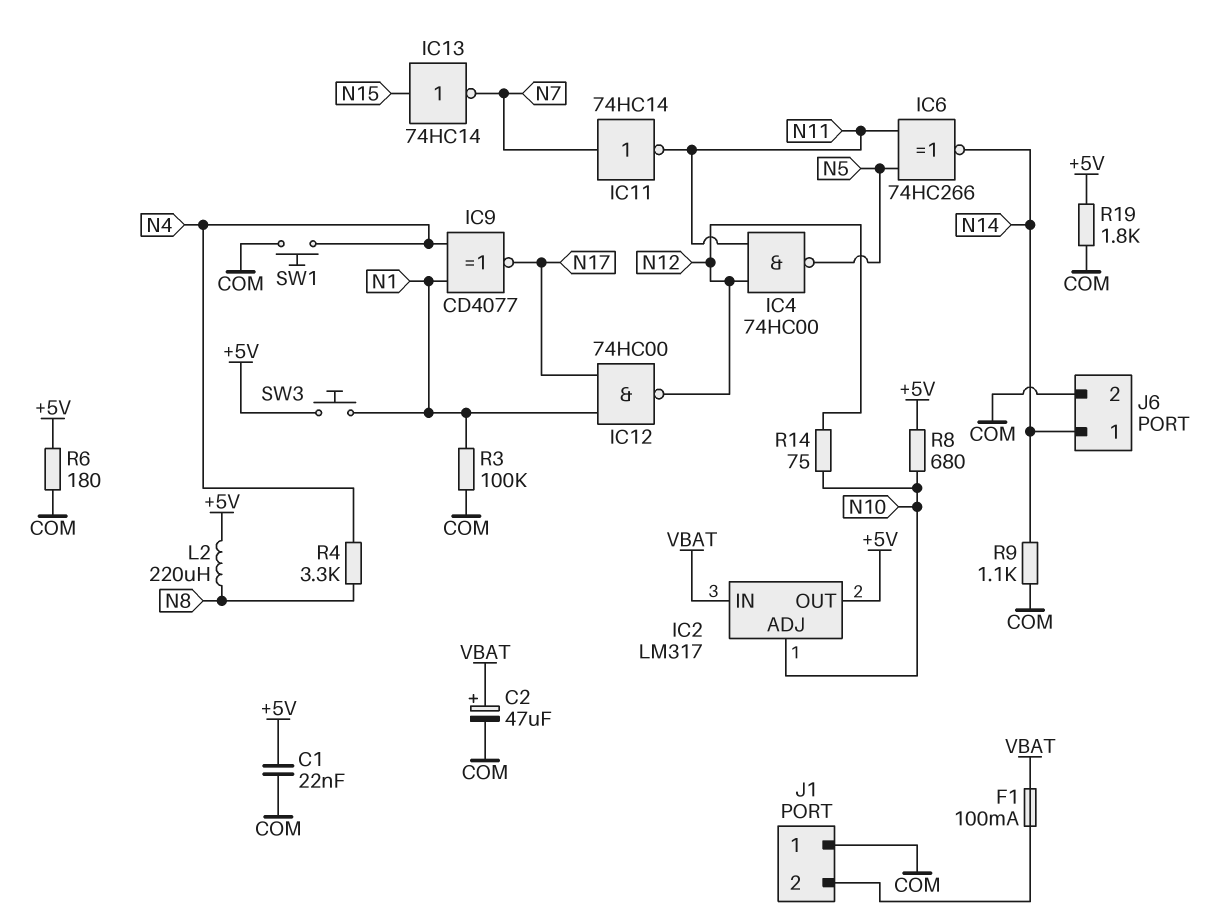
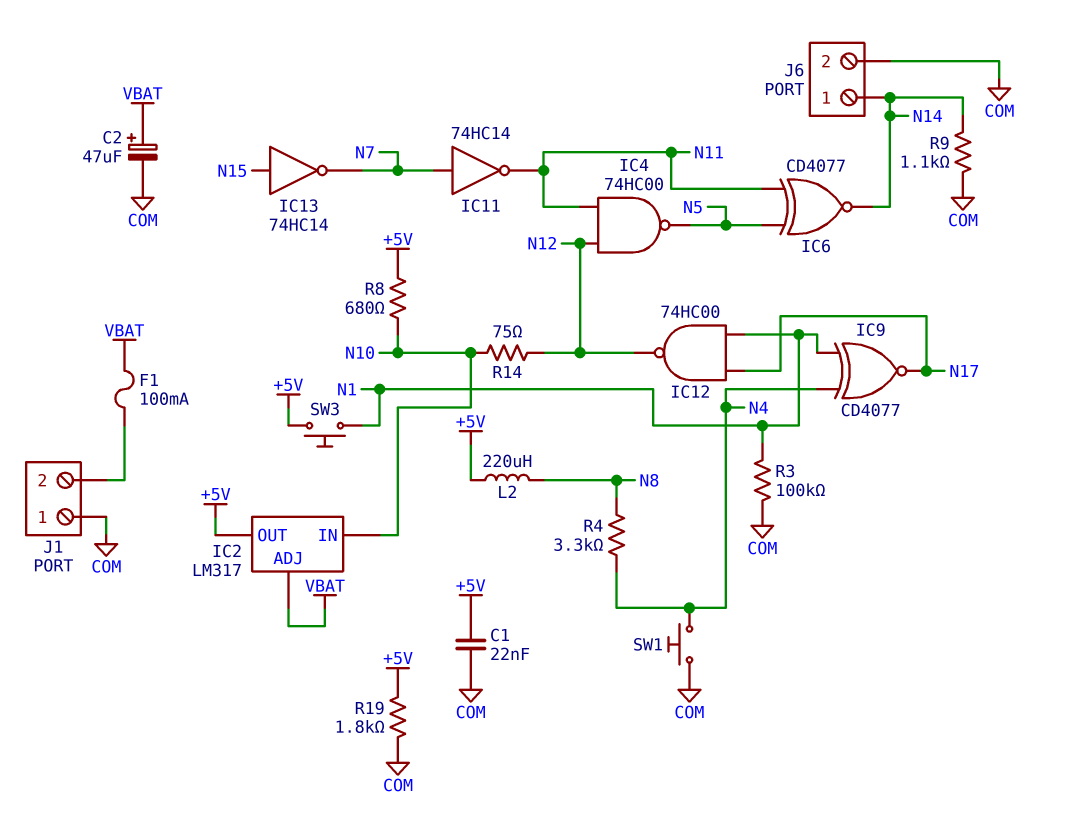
IC2 pin ADJ: N10 -> VBAT
IC2 pin IN: VBAT -> N10
IC6: XNOR 74HC266 (in N5, in N11, out N14) -> XNOR CD4077 (in N5, in N11, out N14)
R6: 180 (+5V, COM) -> none

